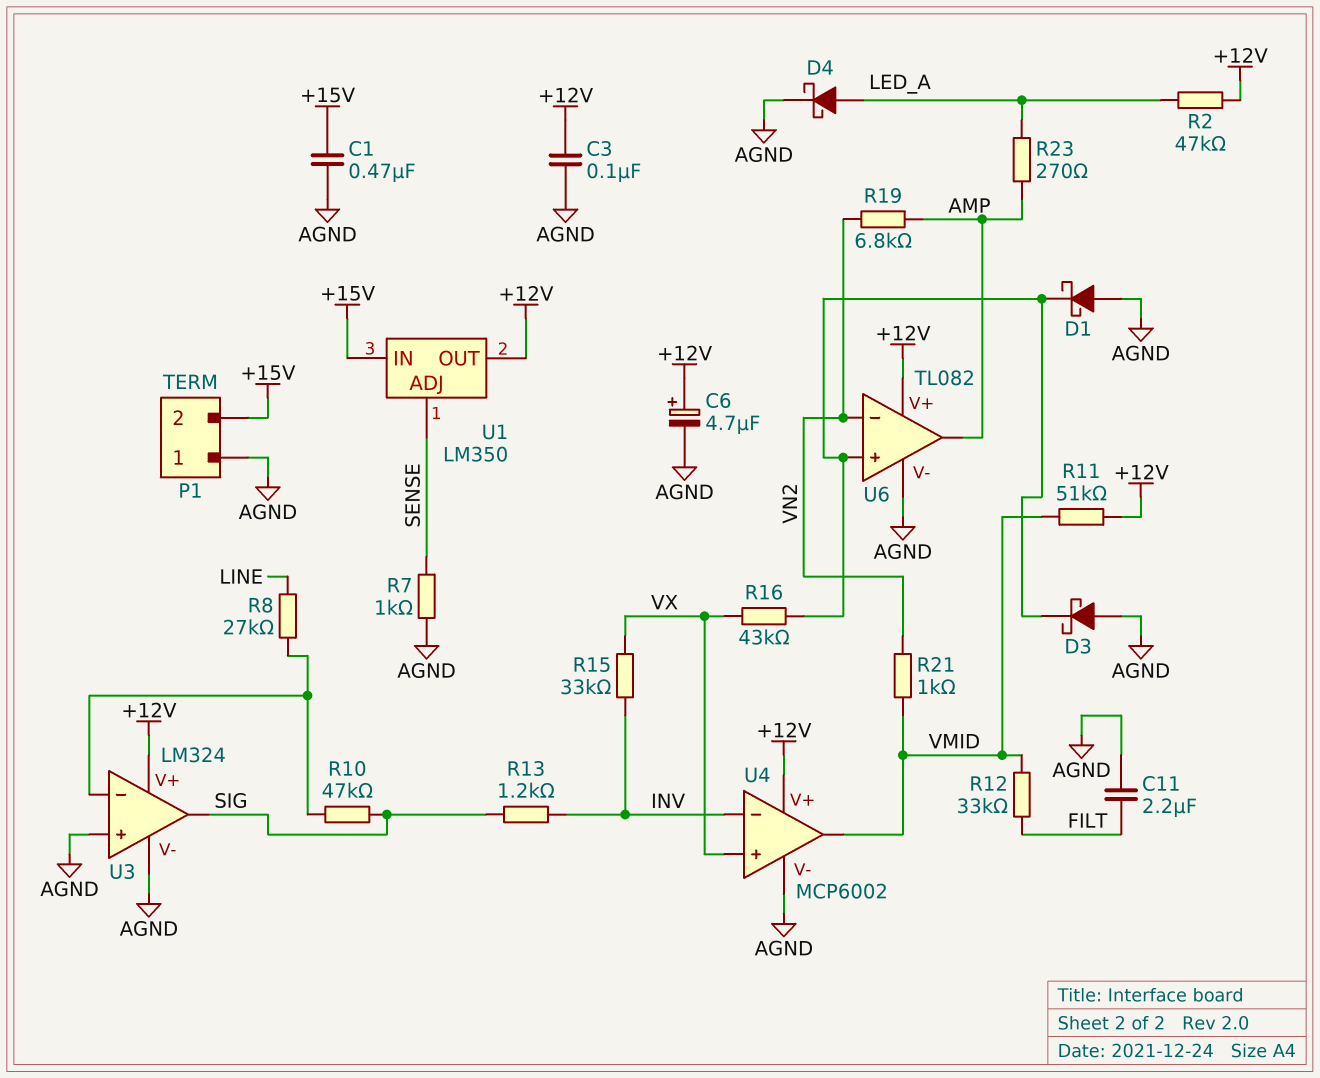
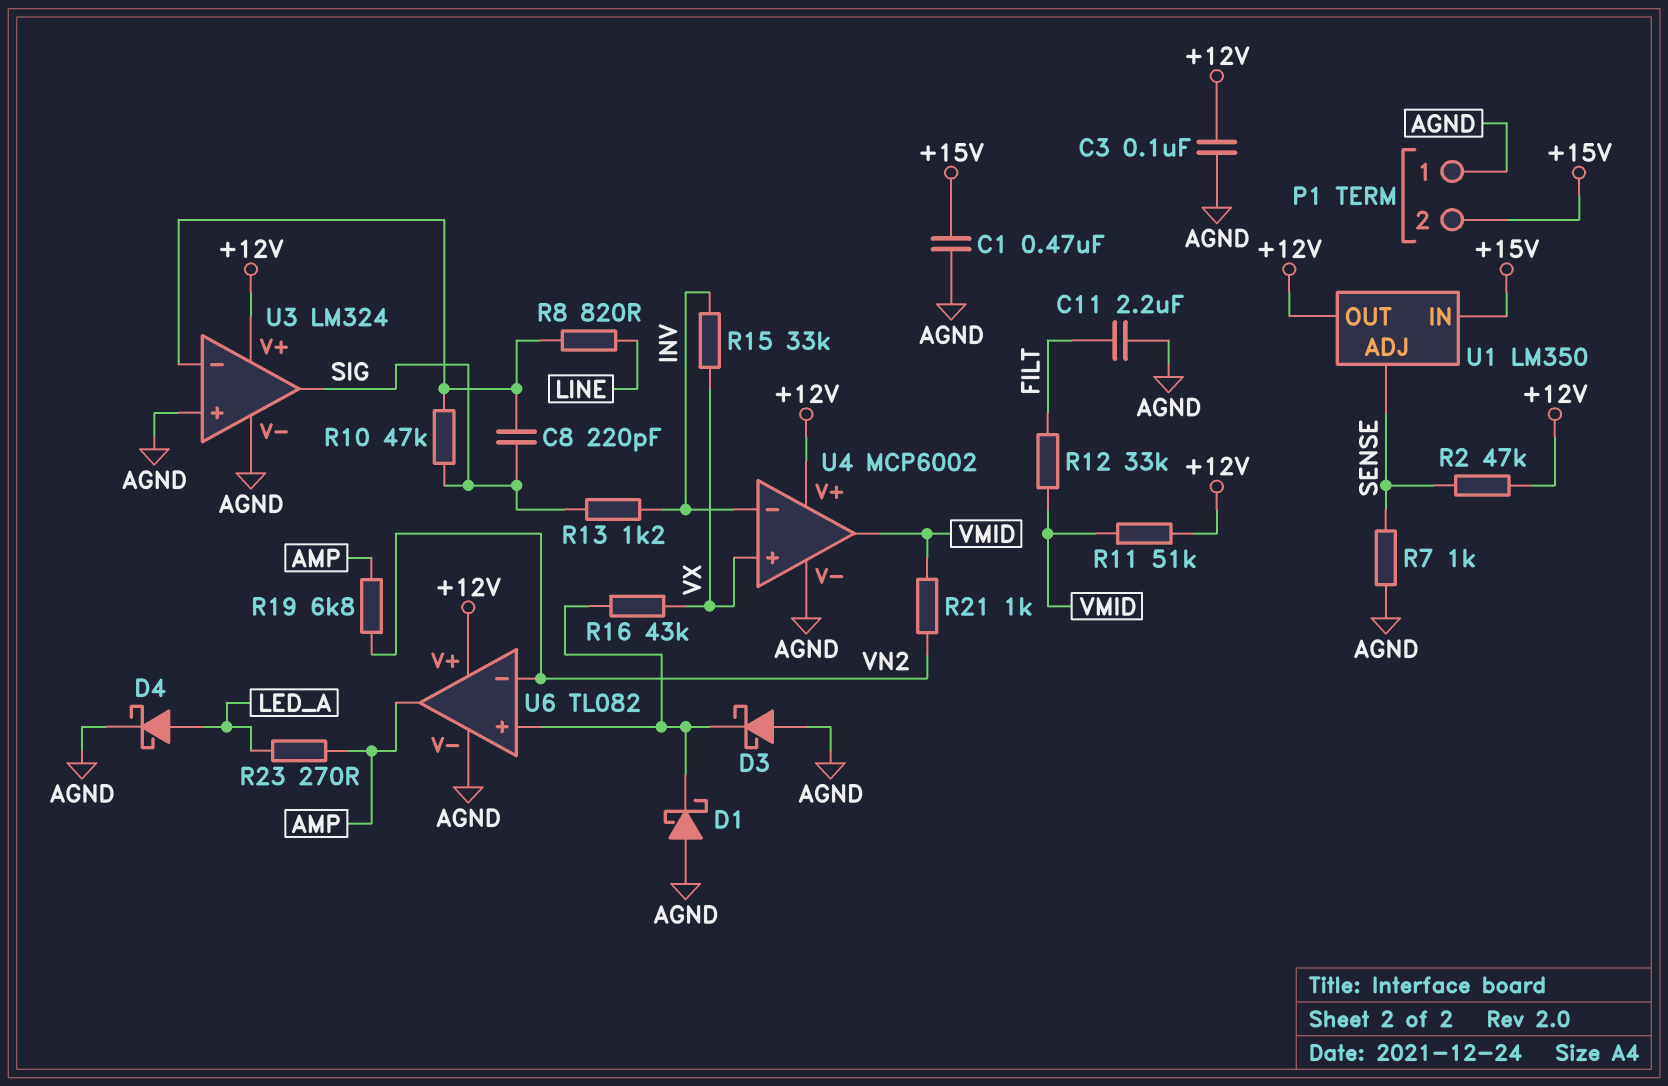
C6: 4.7uF (plus +12V, minus AGND) -> none
C8: none -> 220pF (SIG, U3/in-)
R2: 47k (+12V, LED_A) -> 47k (+12V, SENSE)
R8: 27k (LINE, U3/in-) -> 820 (LINE, U3/in-)

